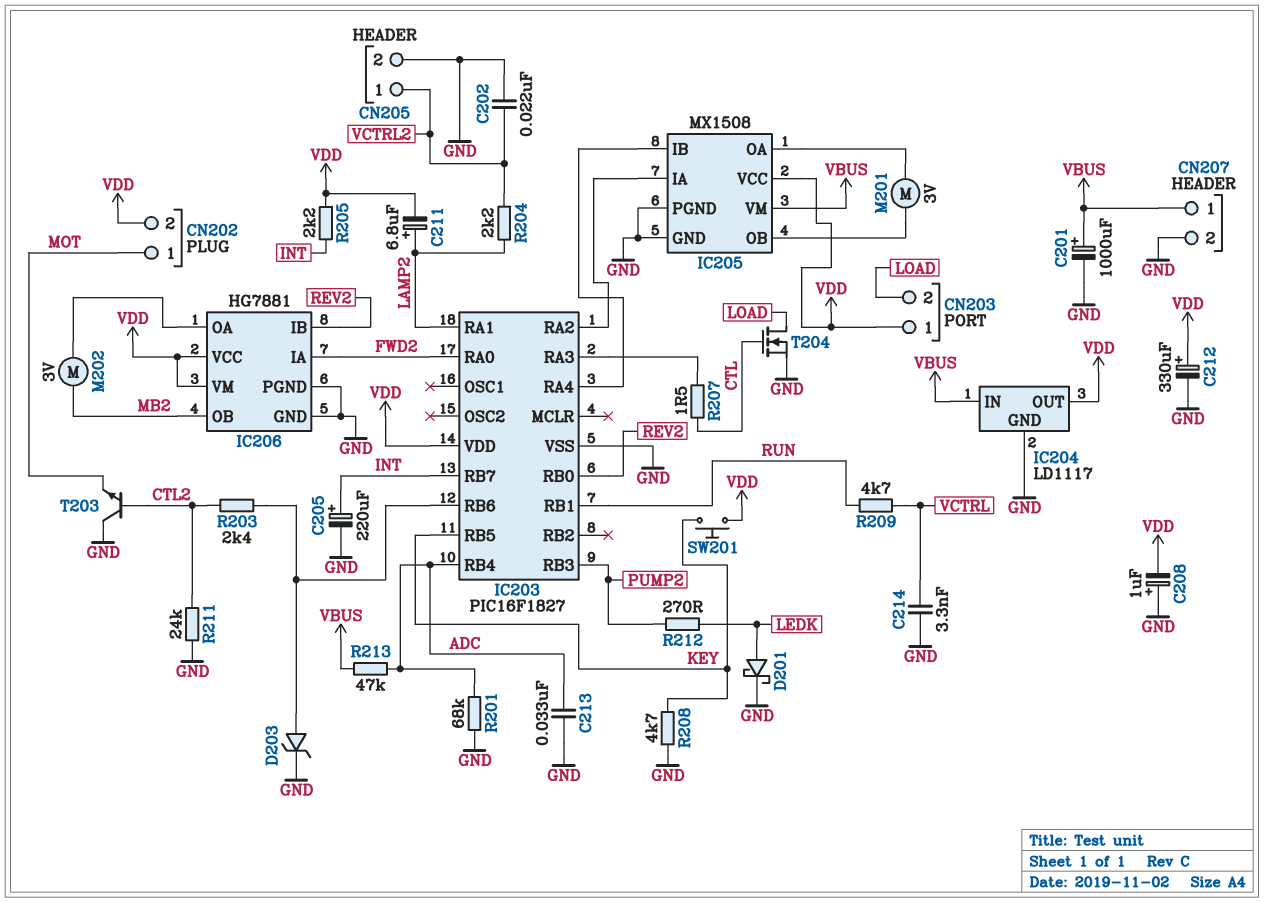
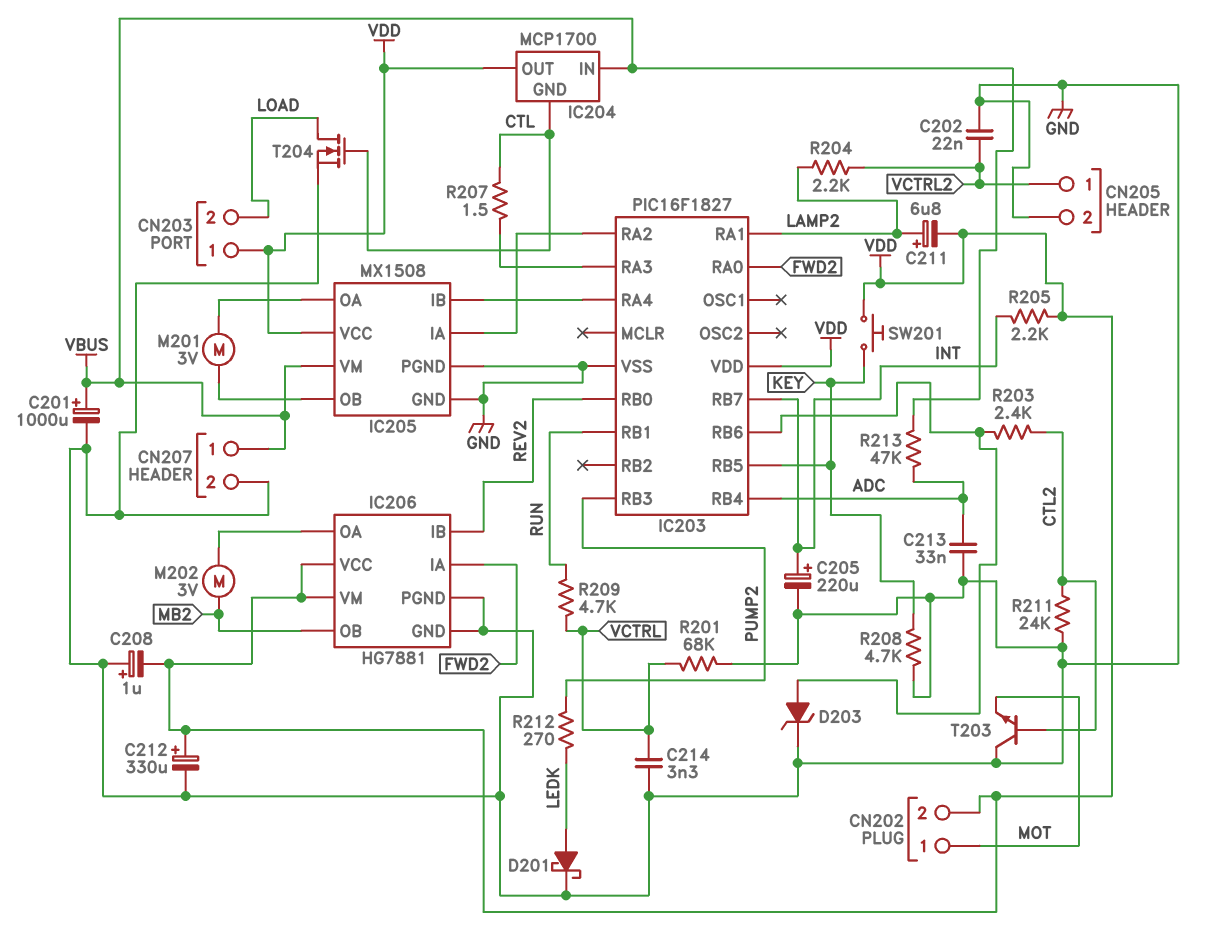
IC204: LD1117 -> MCP1700
IC204 pin GND: GND -> CTL
R201: 68k (ADC, GND) -> 68k (GND, VCTRL)

